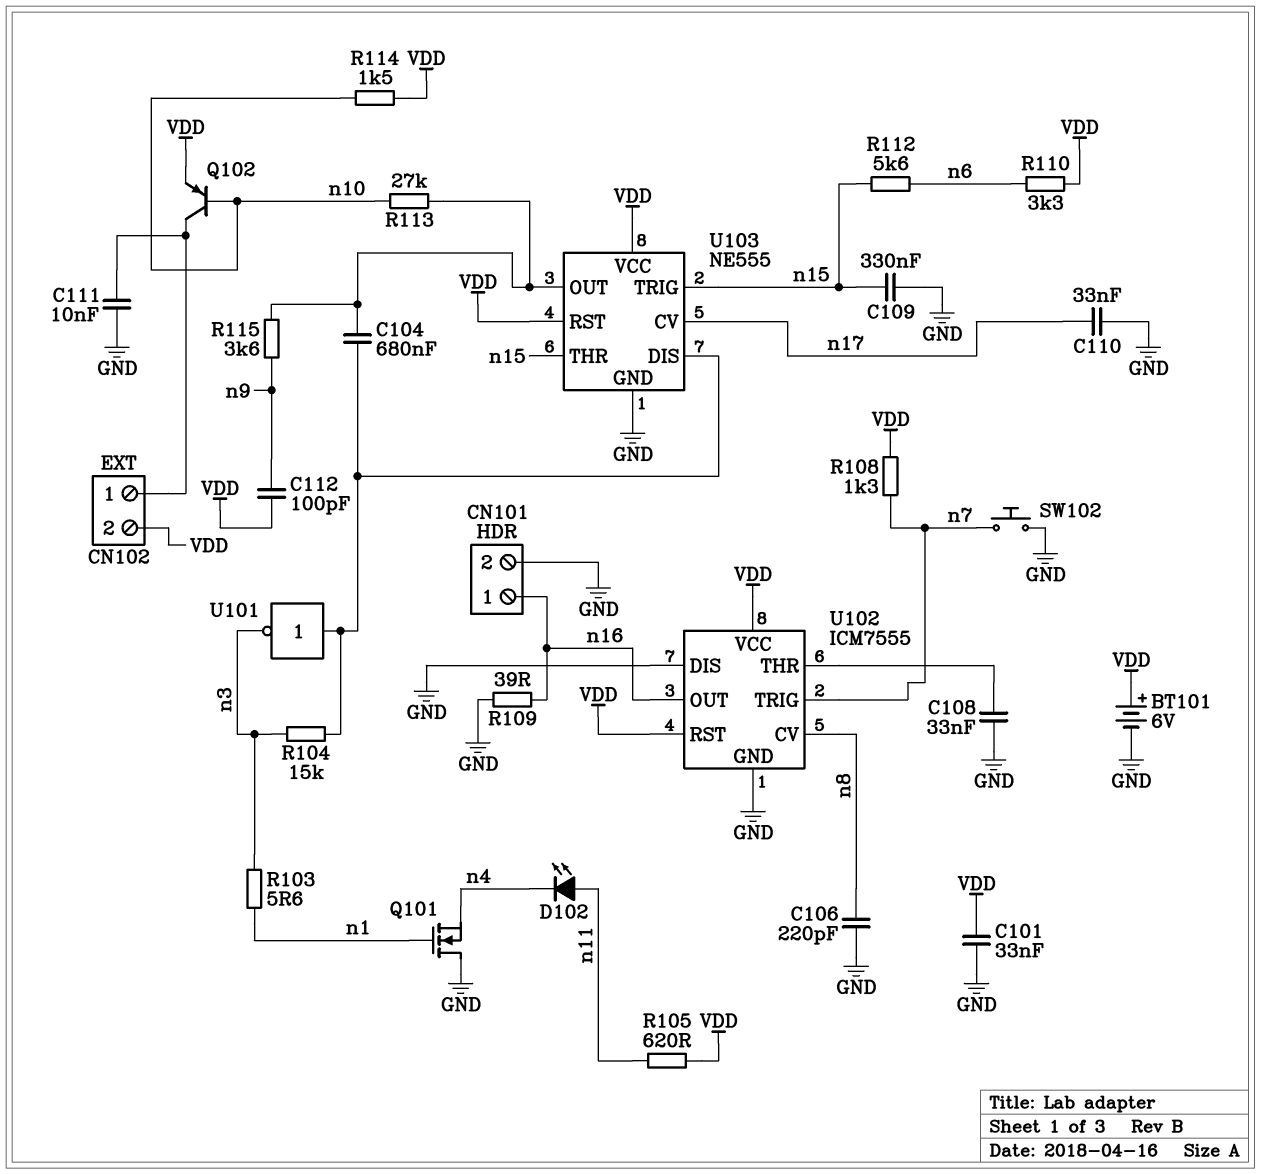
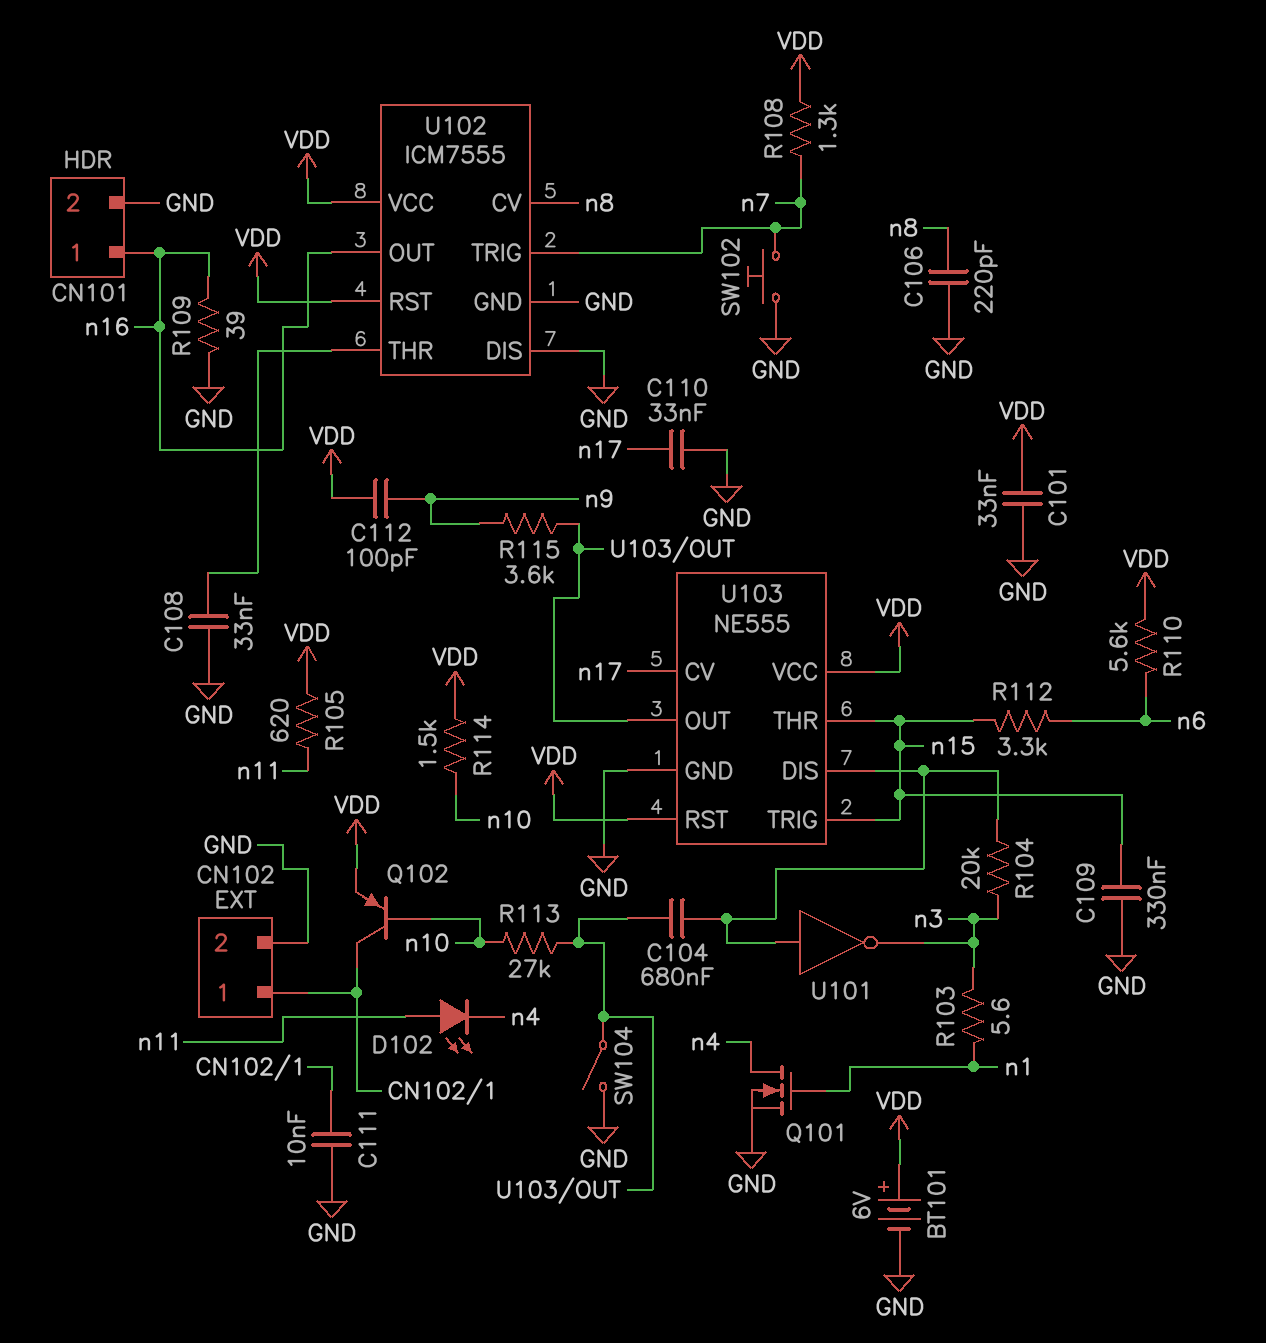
CN102 pin 2: VDD -> GND
Q101: NMOS (G n1, D GND, S n4) -> NMOS (G n1, D n4, S GND)
R104: 15k (U103/DIS, n3) -> 20k (U103/DIS, n3)
R110: 3.3k (VDD, n6) -> 5.6k (VDD, n6)
R112: 5.6k (n6, n15) -> 3.3k (n6, n15)
SW104: none -> switch (GND, U103/OUT)

